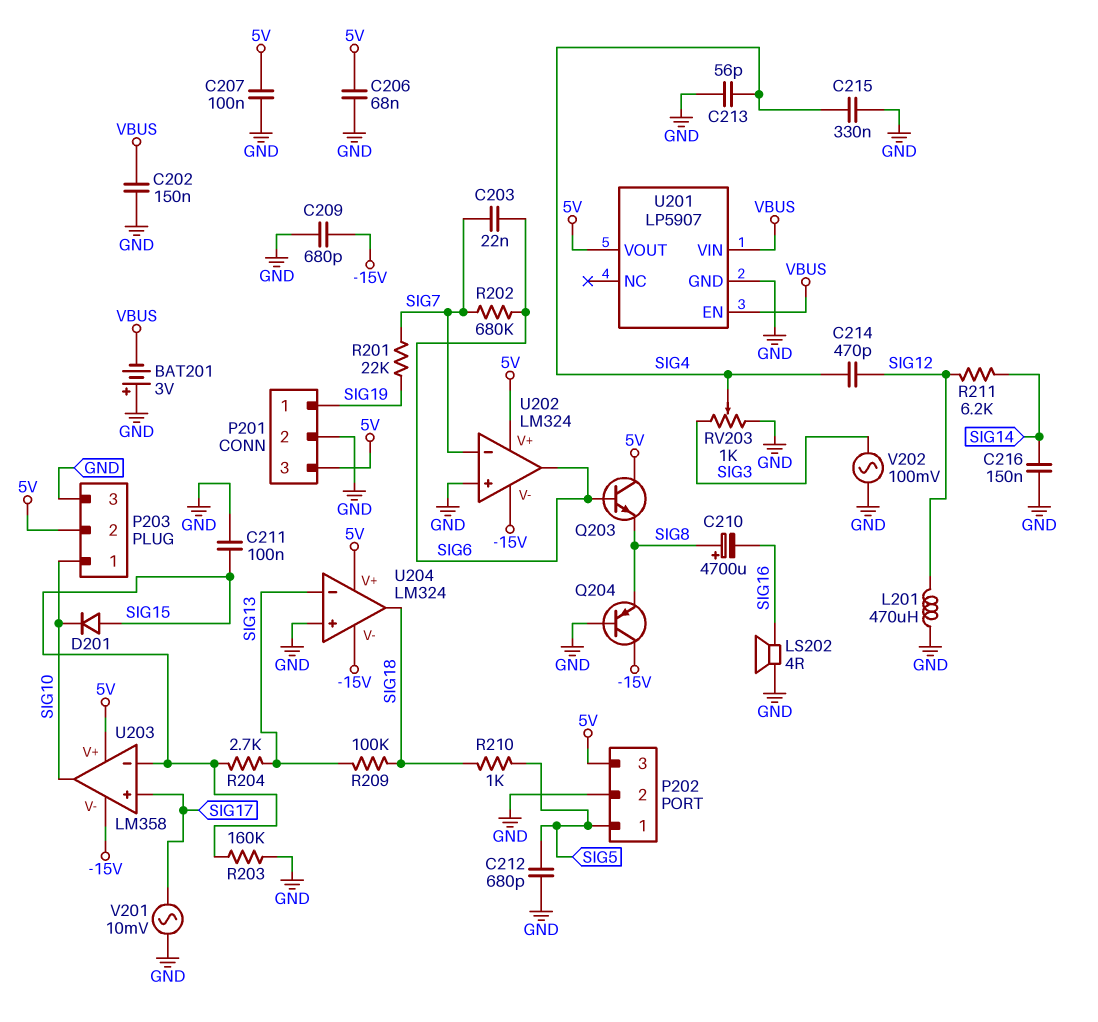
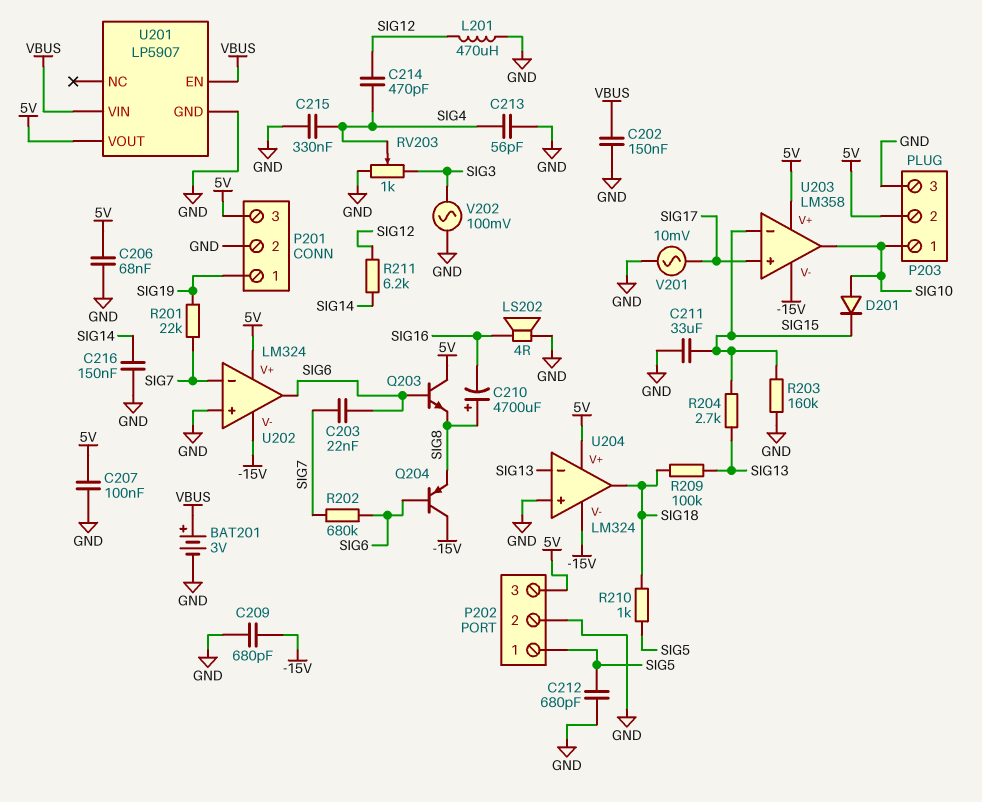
BAT201: 3V (plus GND, minus VBUS) -> 3V (plus VBUS, minus GND)
C211: 100nF (GND, SIG15) -> 33uF (GND, SIG15)
D201: diode (A SIG15, K SIG10) -> diode (A SIG10, K SIG15)
Q204: PNP (B GND, C -15V, E SIG8) -> PNP (B SIG6, C -15V, E SIG8)

